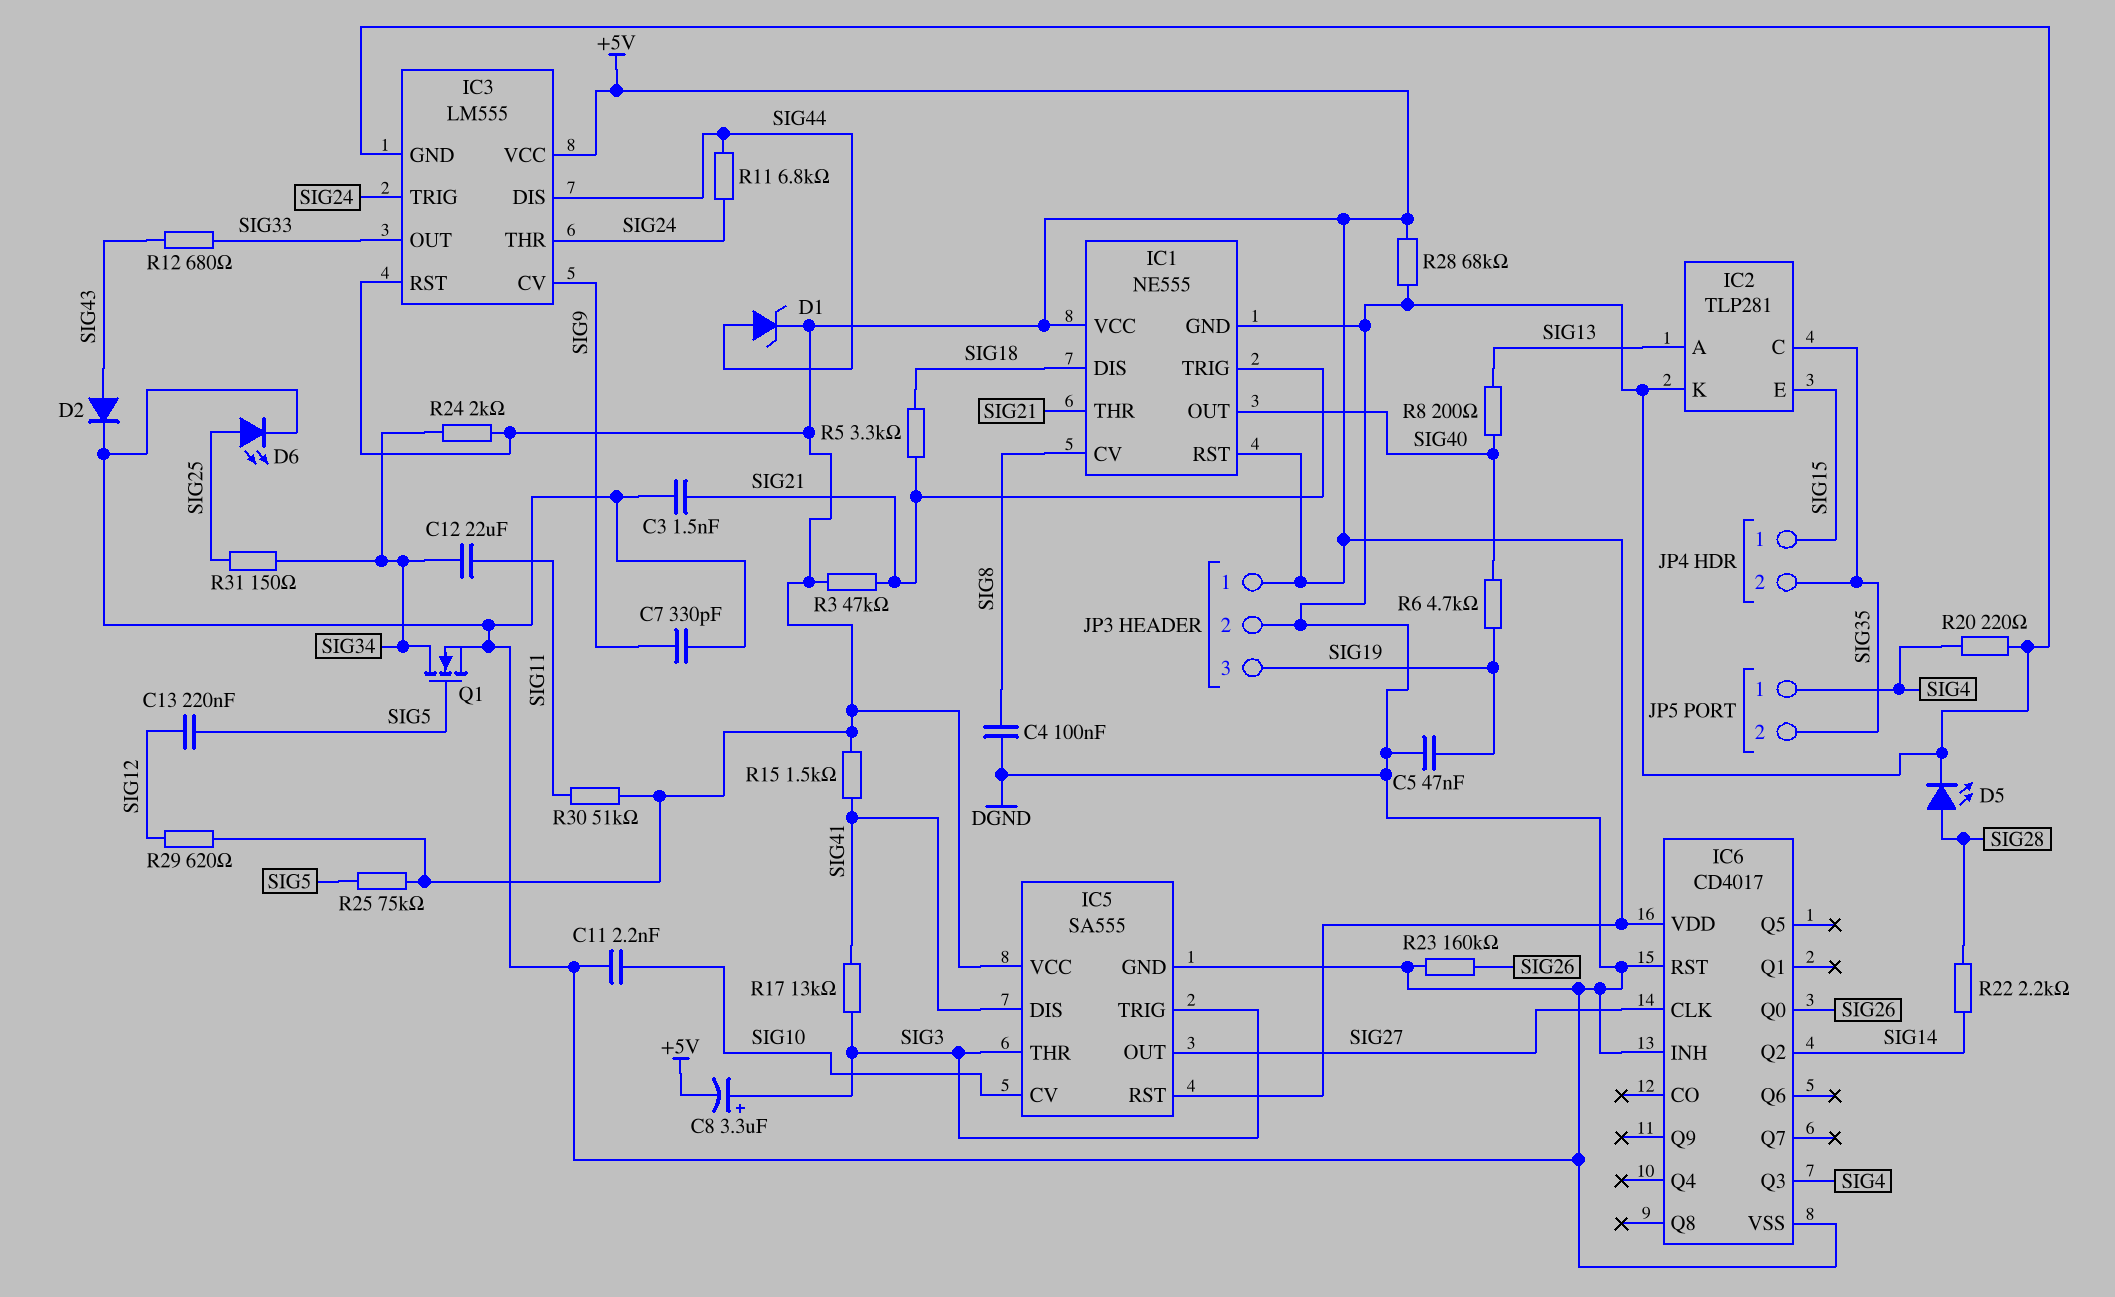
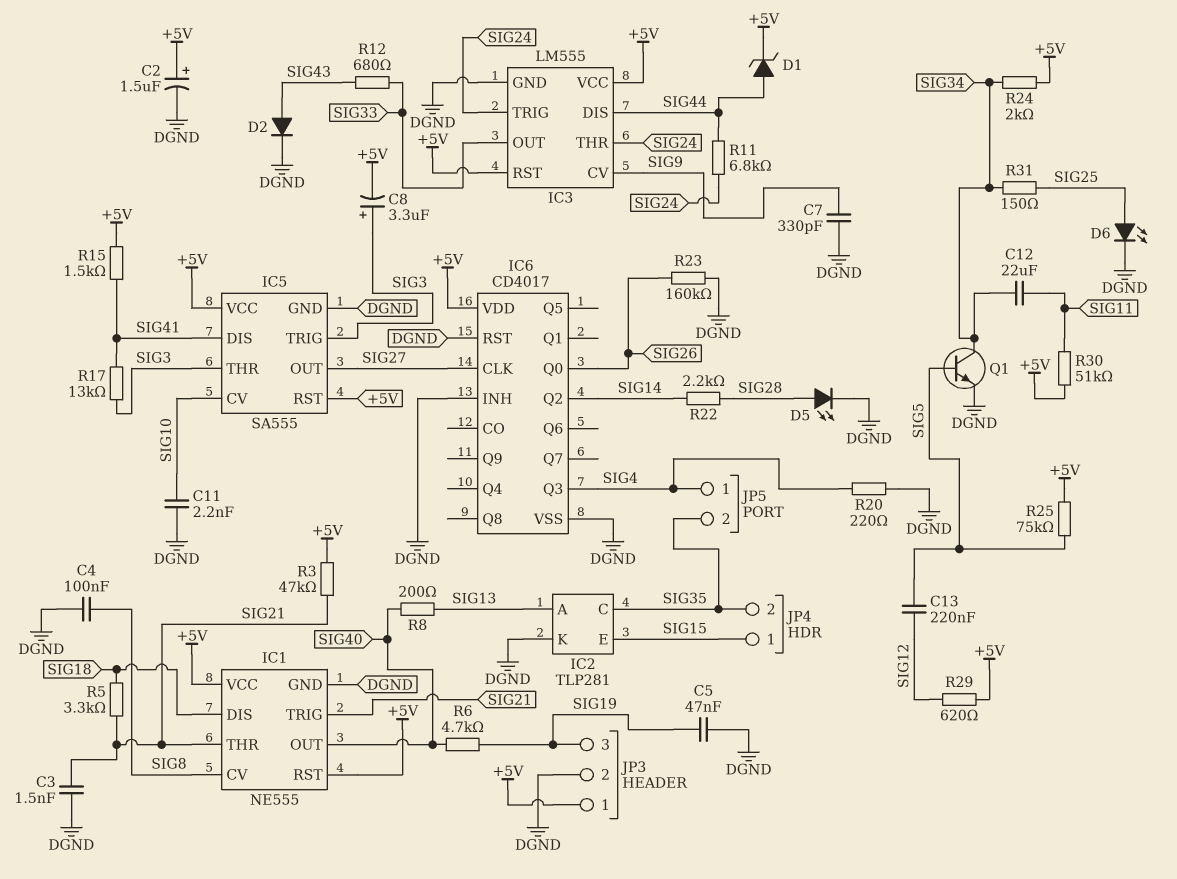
C2: none -> 1.5uF (plus +5V, minus DGND)
Q1: NMOS (G SIG5, D SIG34, S DGND) -> NPN (B SIG5, C SIG34, E DGND)
R28: 68k (+5V, DGND) -> none

